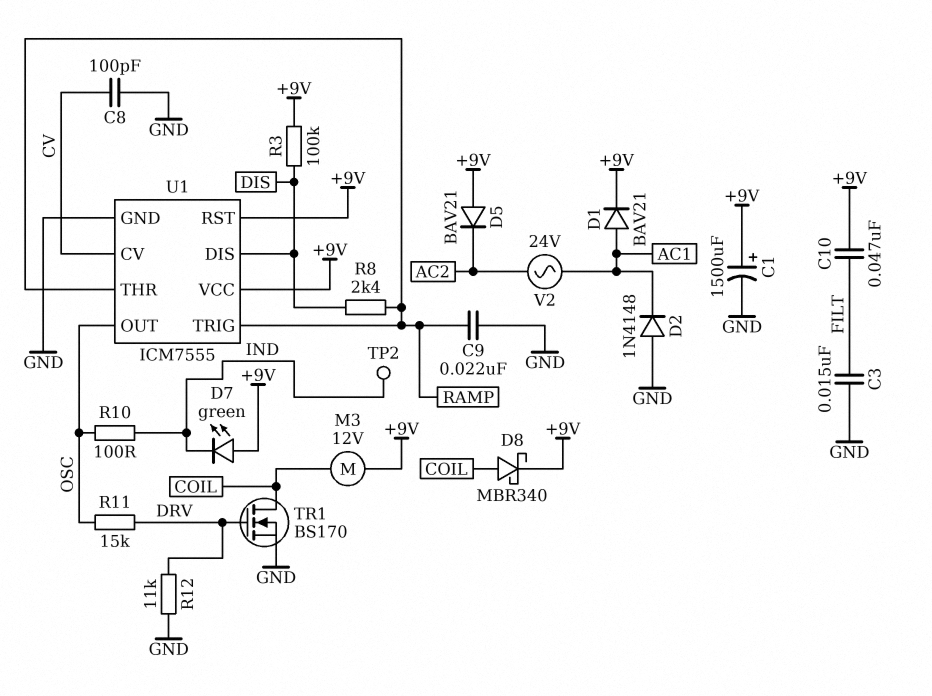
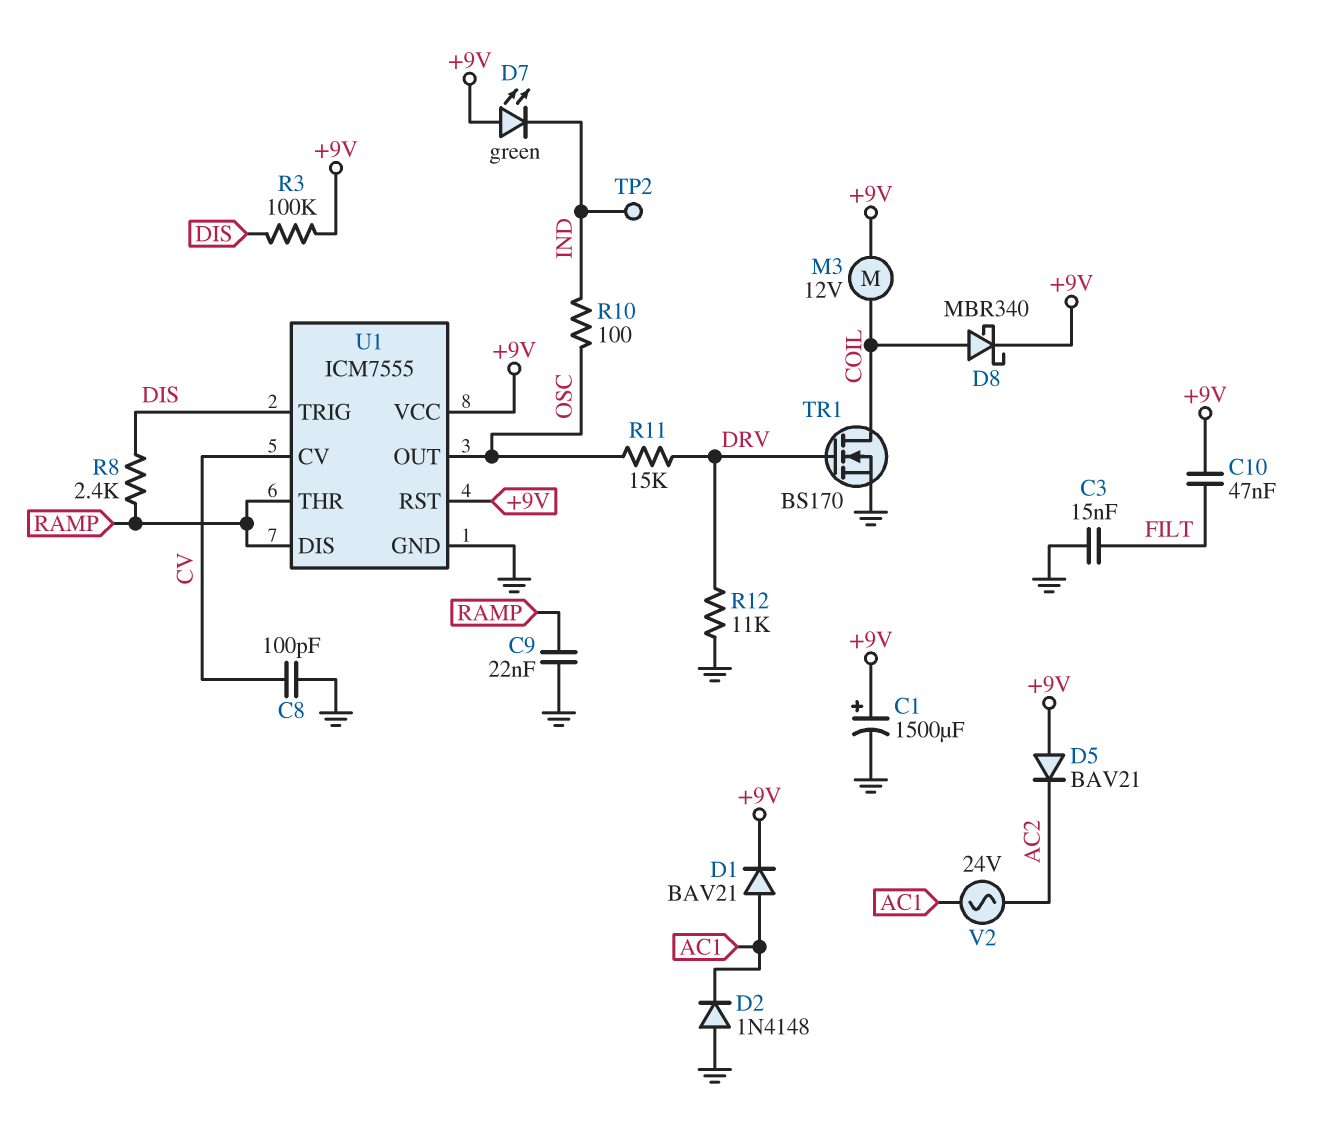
U1 pin DIS: DIS -> RAMP
U1 pin TRIG: RAMP -> DIS

